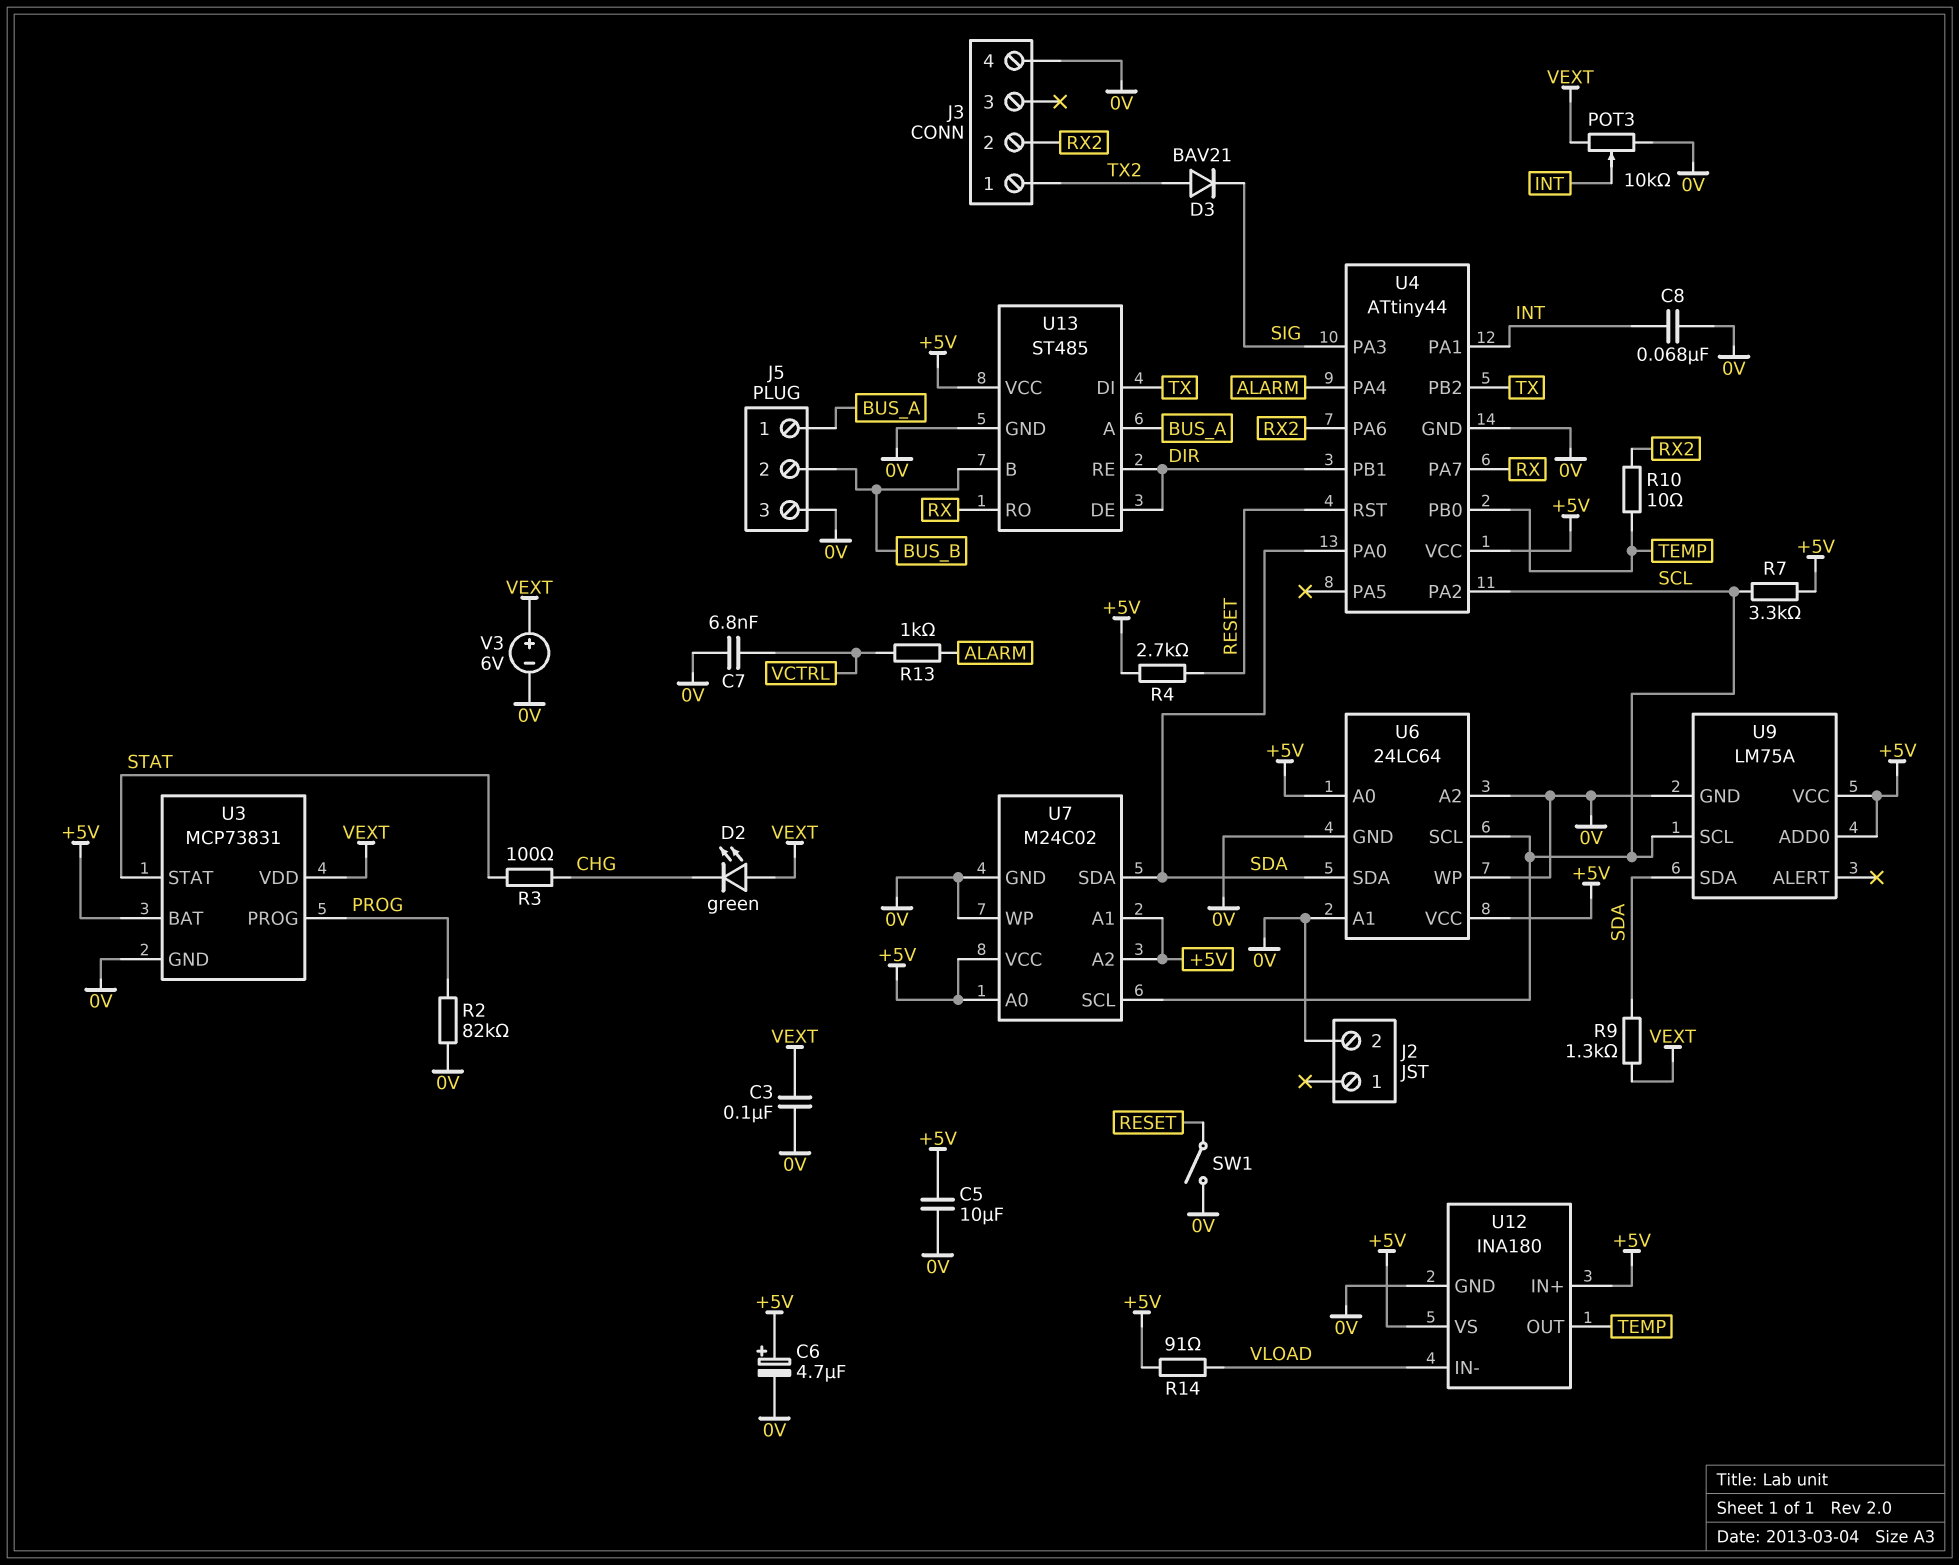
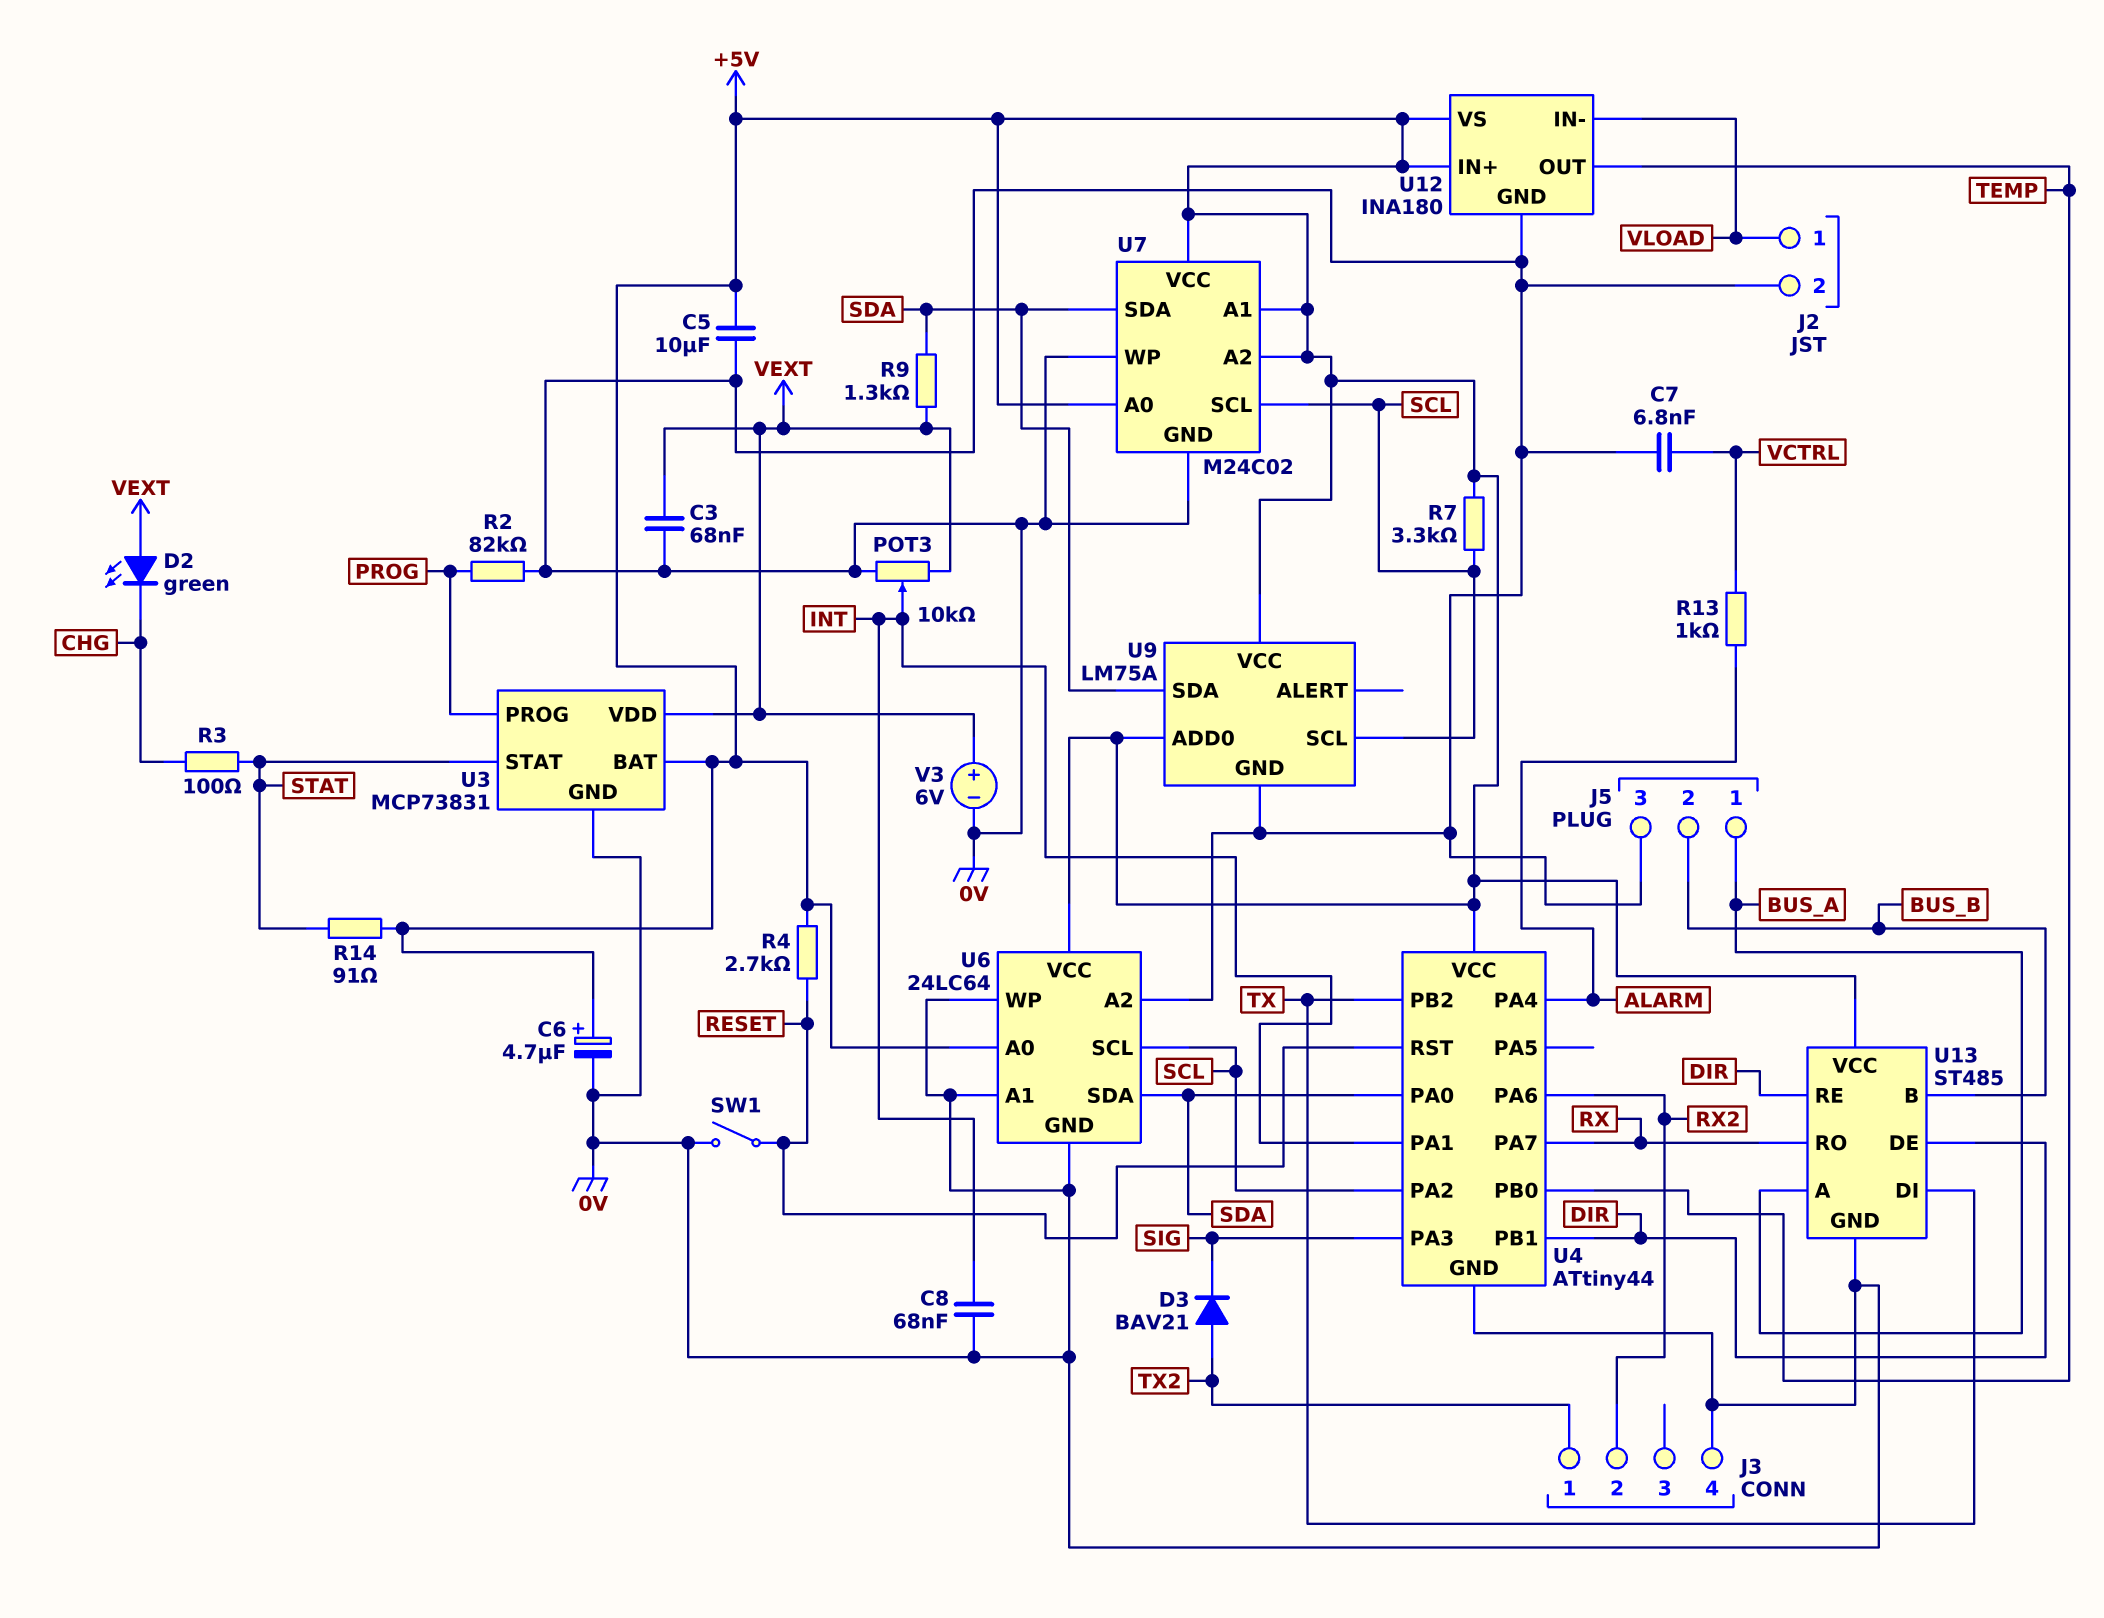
C3: 100nF (0V, VEXT) -> 68nF (0V, VEXT)
J2 pin 1: none -> VLOAD
R10: 10 (RX2, TEMP) -> none
R14: 91 (+5V, VLOAD) -> 91 (+5V, STAT)

